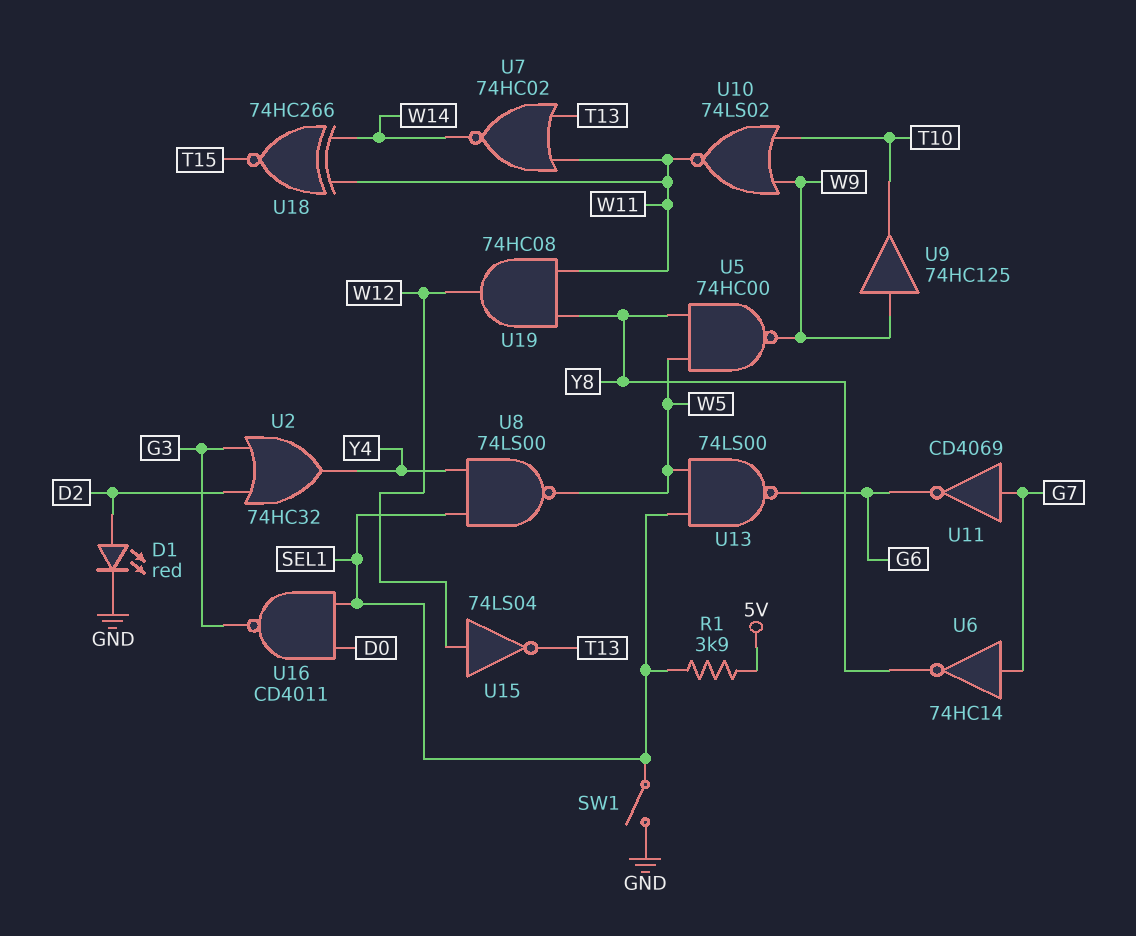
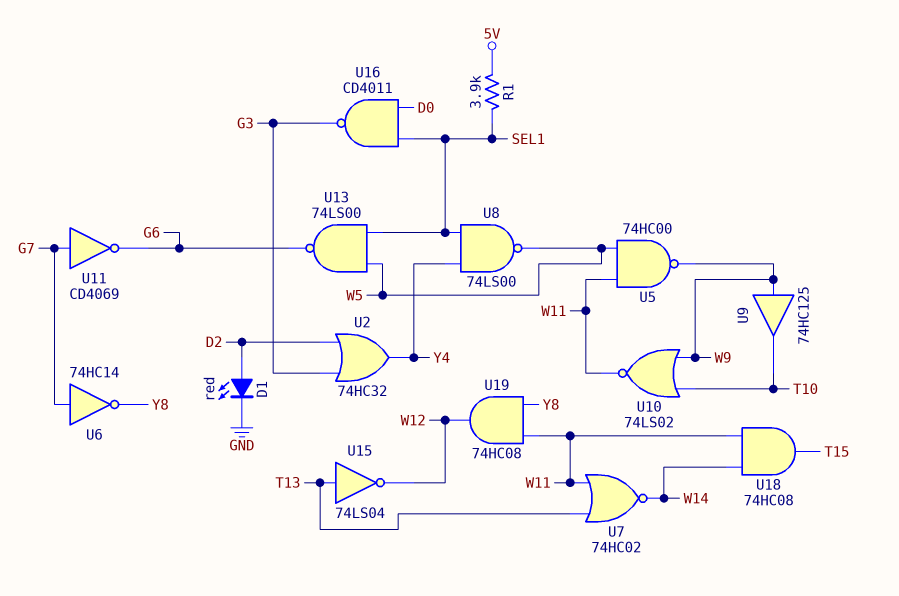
SW1: switch (GND, SEL1) -> none
U5: NAND 74HC00 (in W5, in Y8, out W9) -> NAND 74HC00 (in W5, in W11, out W9)
U15: NOT 74LS04 (in W12, out T13) -> NOT 74LS04 (in T13, out W12)
U18: XNOR 74HC266 (in W11, in W14, out T15) -> AND 74HC08 (in W11, in W14, out T15)

